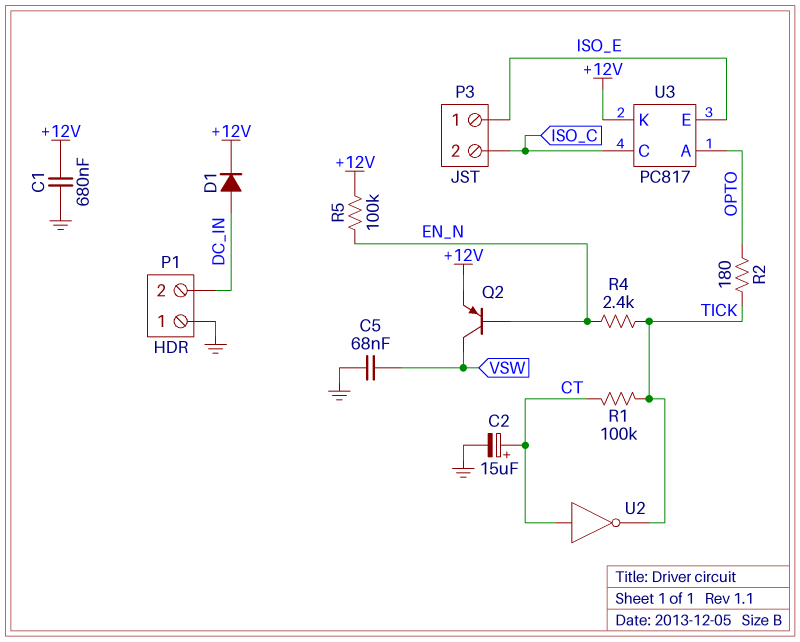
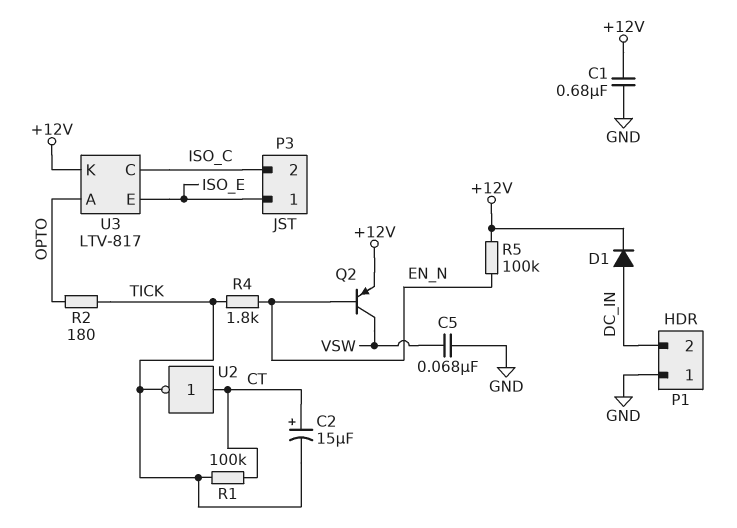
C2: 15uF (plus CT, minus GND) -> 15uF (plus CT, minus TICK)
R4: 2.4k (EN_N, TICK) -> 1.8k (EN_N, TICK)
U3: PC817 -> LTV-817

